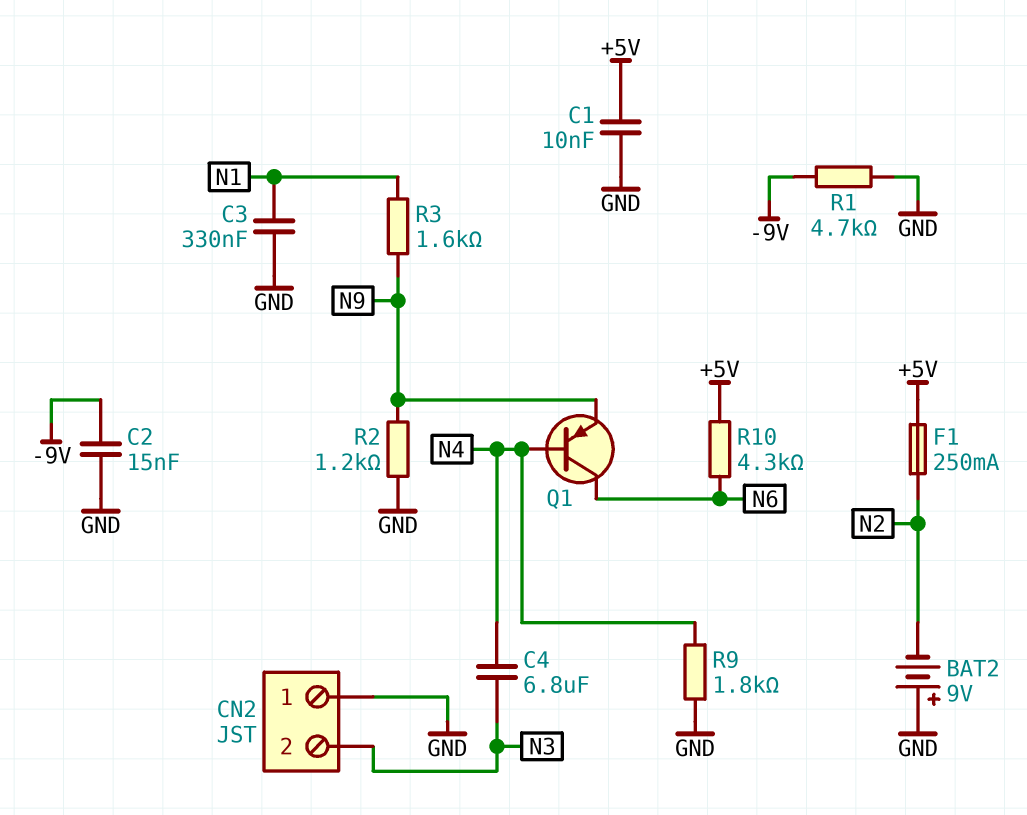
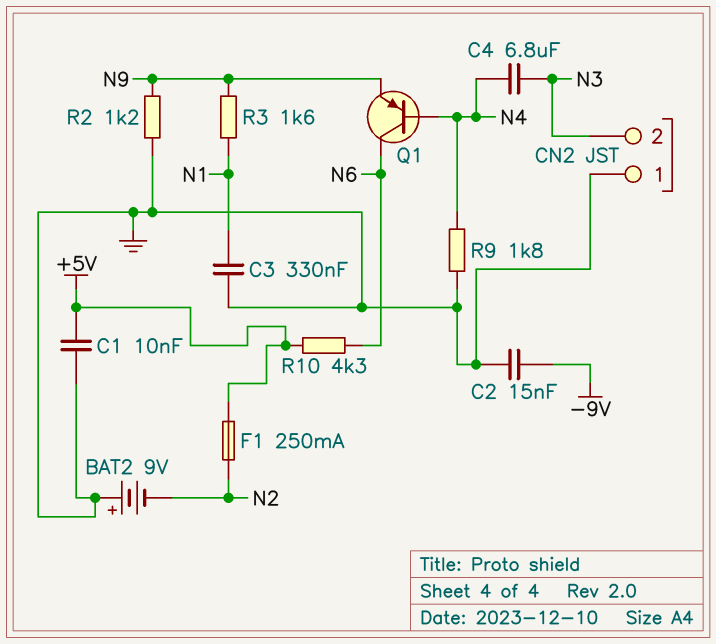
R1: 4.7k (-9V, GND) -> none

